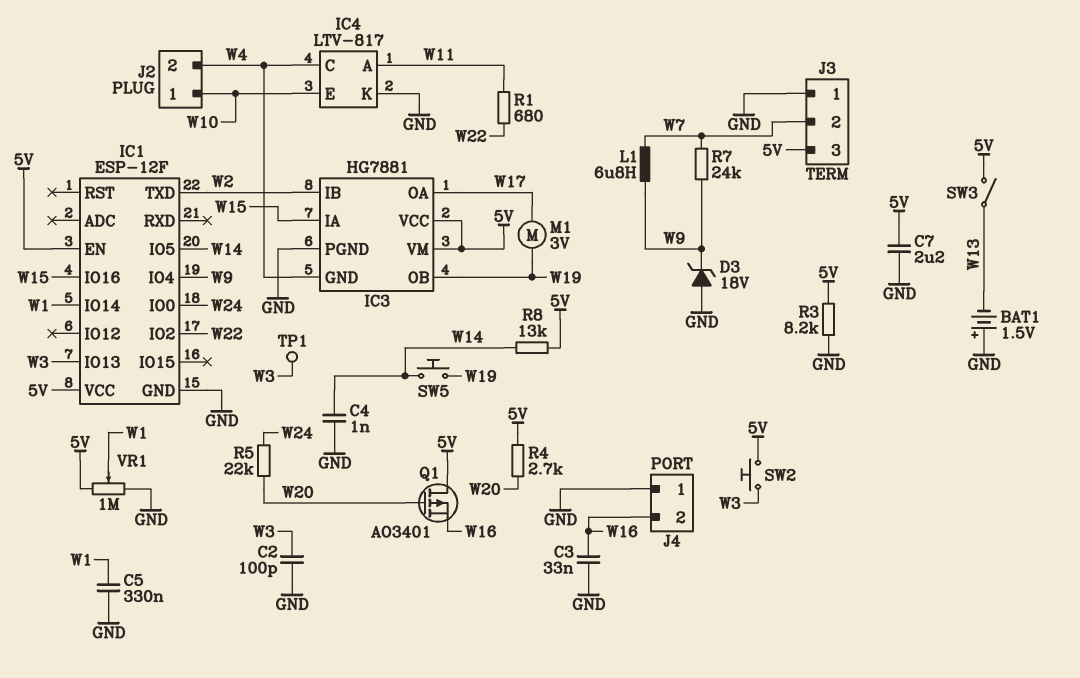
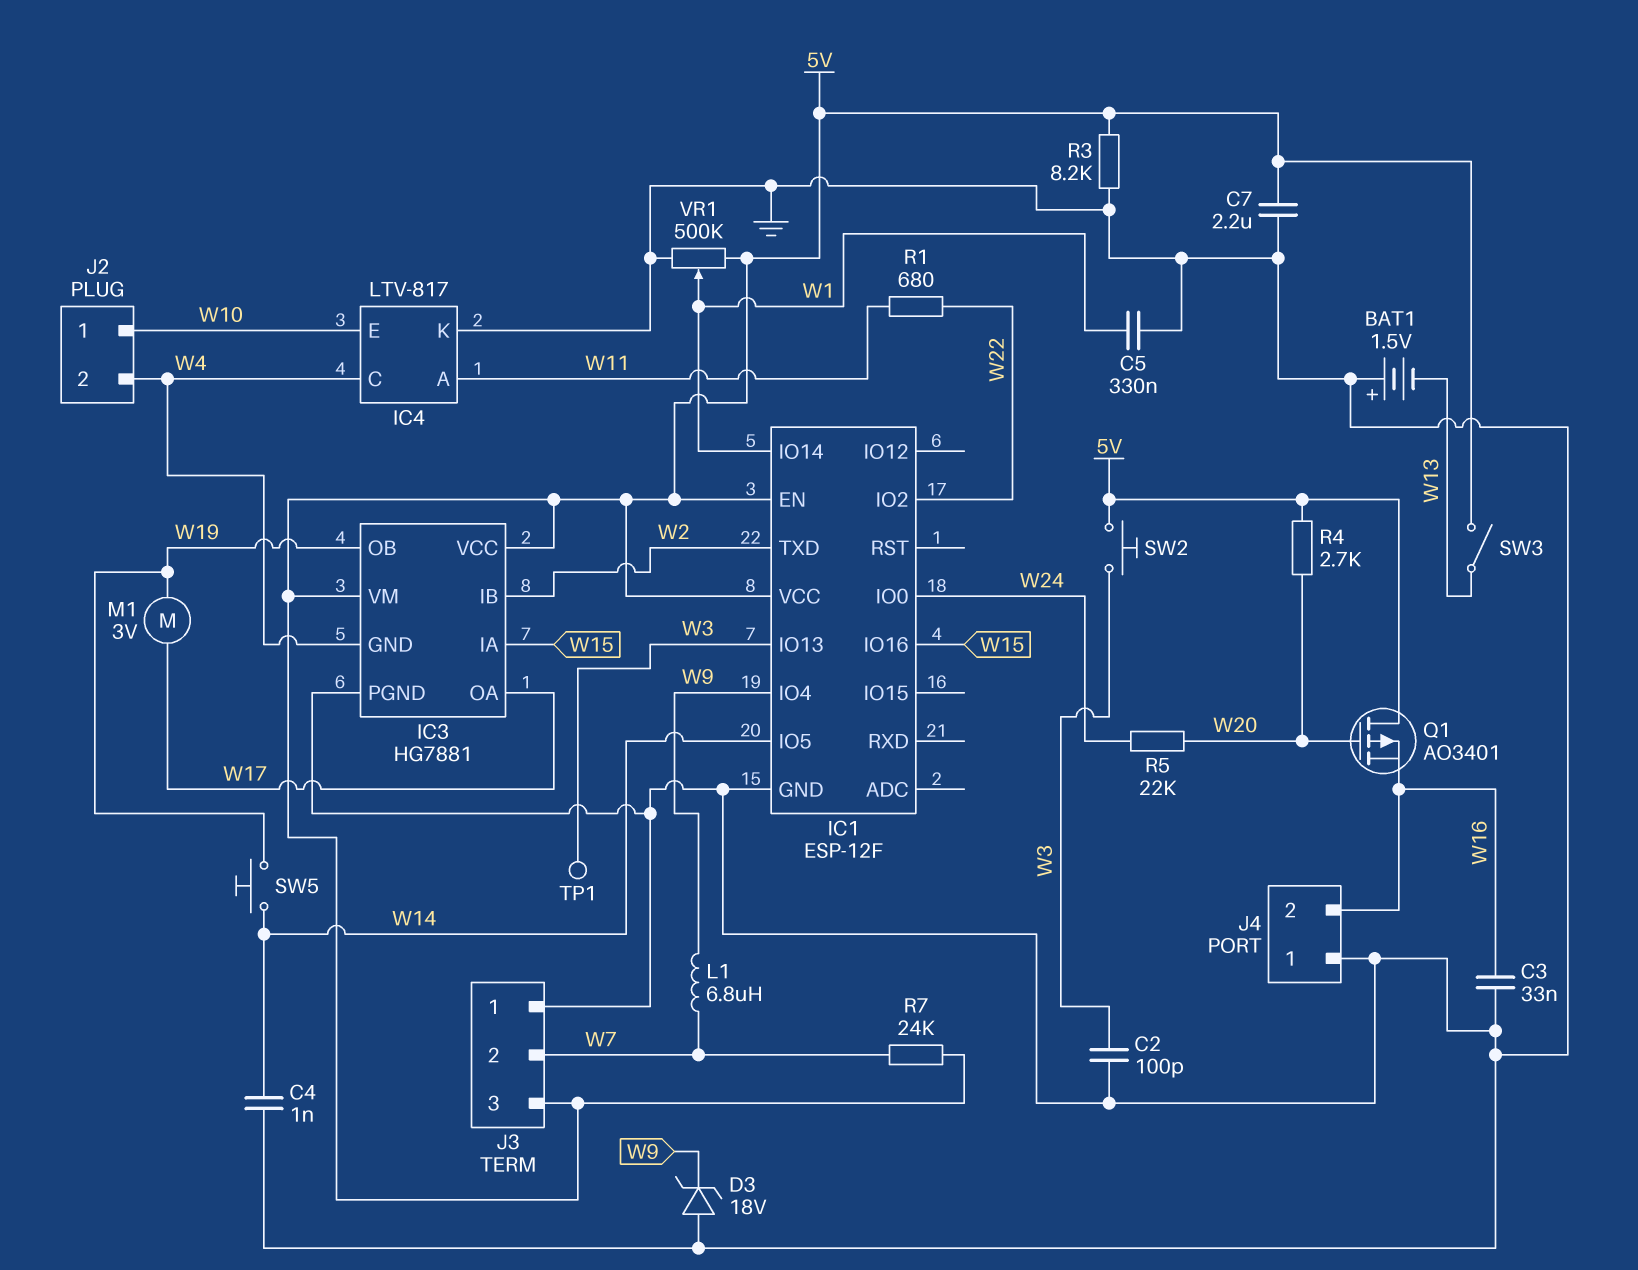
R7: 24k (W7, W9) -> 24k (5V, W7)
R8: 13k (5V, W14) -> none
VR1: 1M (5V, GND, wiper W1) -> 500k (5V, GND, wiper W1)

